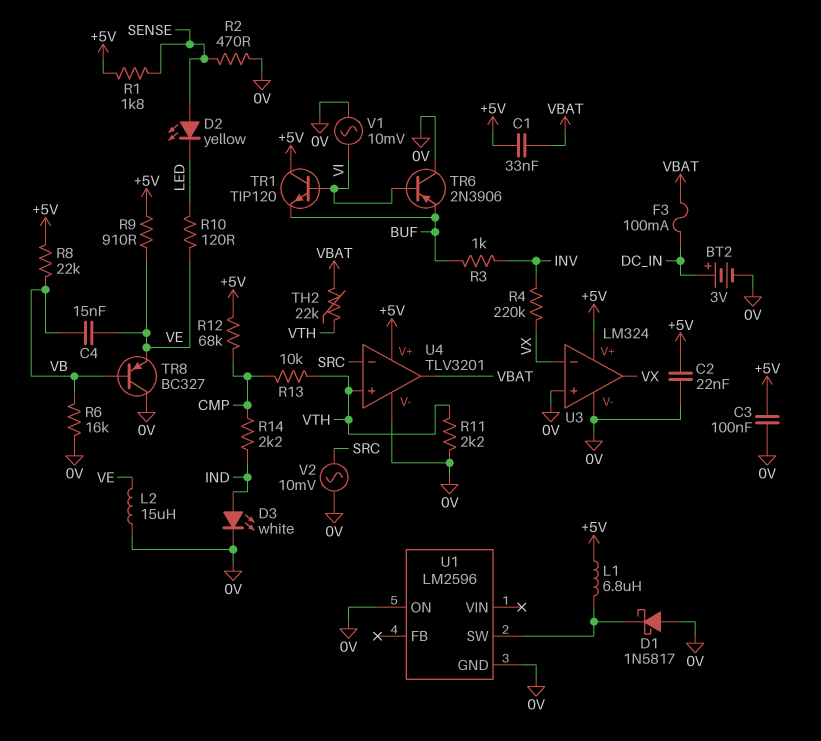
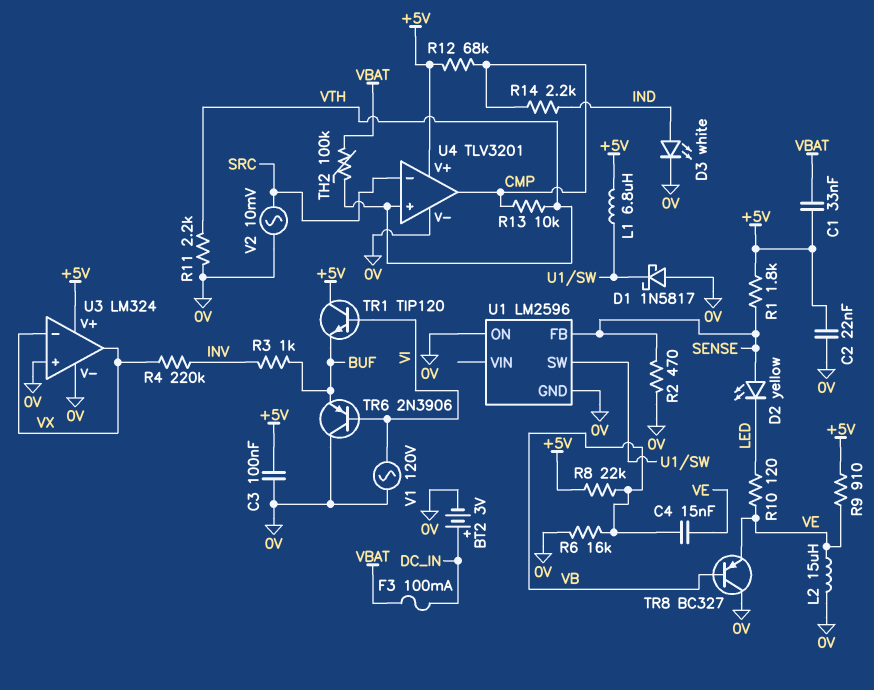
TH2: 22k (VBAT, VTH) -> 100k (VBAT, VTH)
U1 pin FB: none -> SENSE
U4 pin out: VBAT -> CMP
V1: AC 10mV (0V, VI) -> AC 120V (0V, VI)

